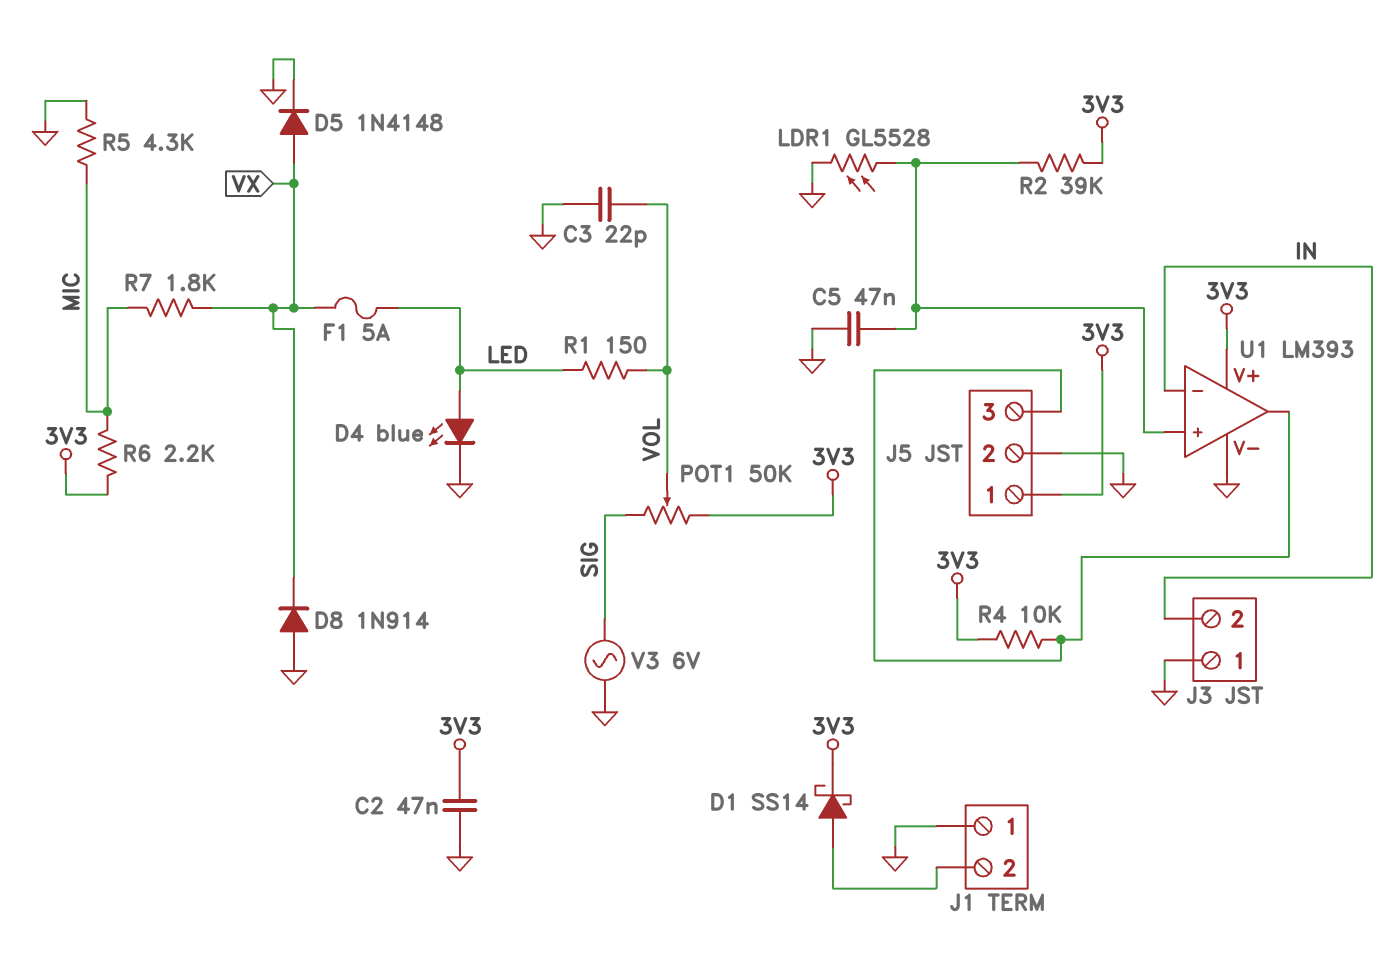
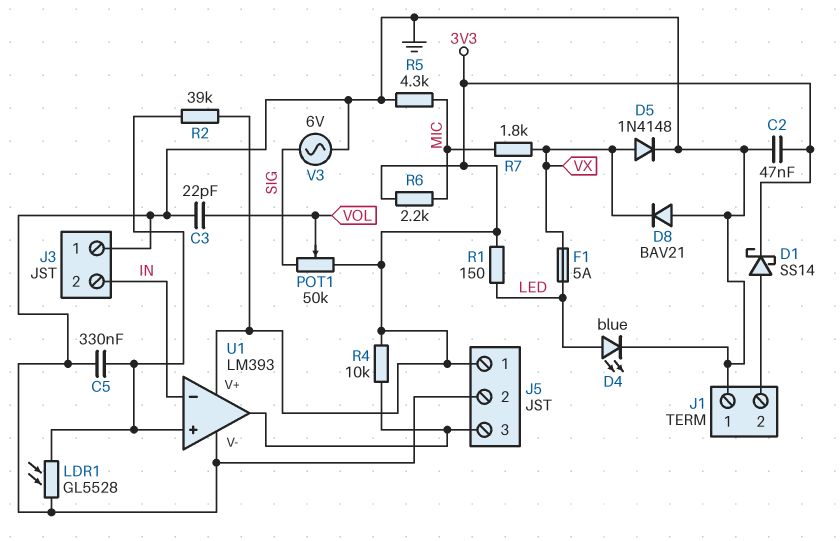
C5: 47nF (GND, U1/in+) -> 330nF (GND, U1/in+)
D8: diode 1N914 (A GND, K VX) -> diode BAV21 (A GND, K VX)
R1: 150 (LED, VOL) -> 150 (3V3, LED)

